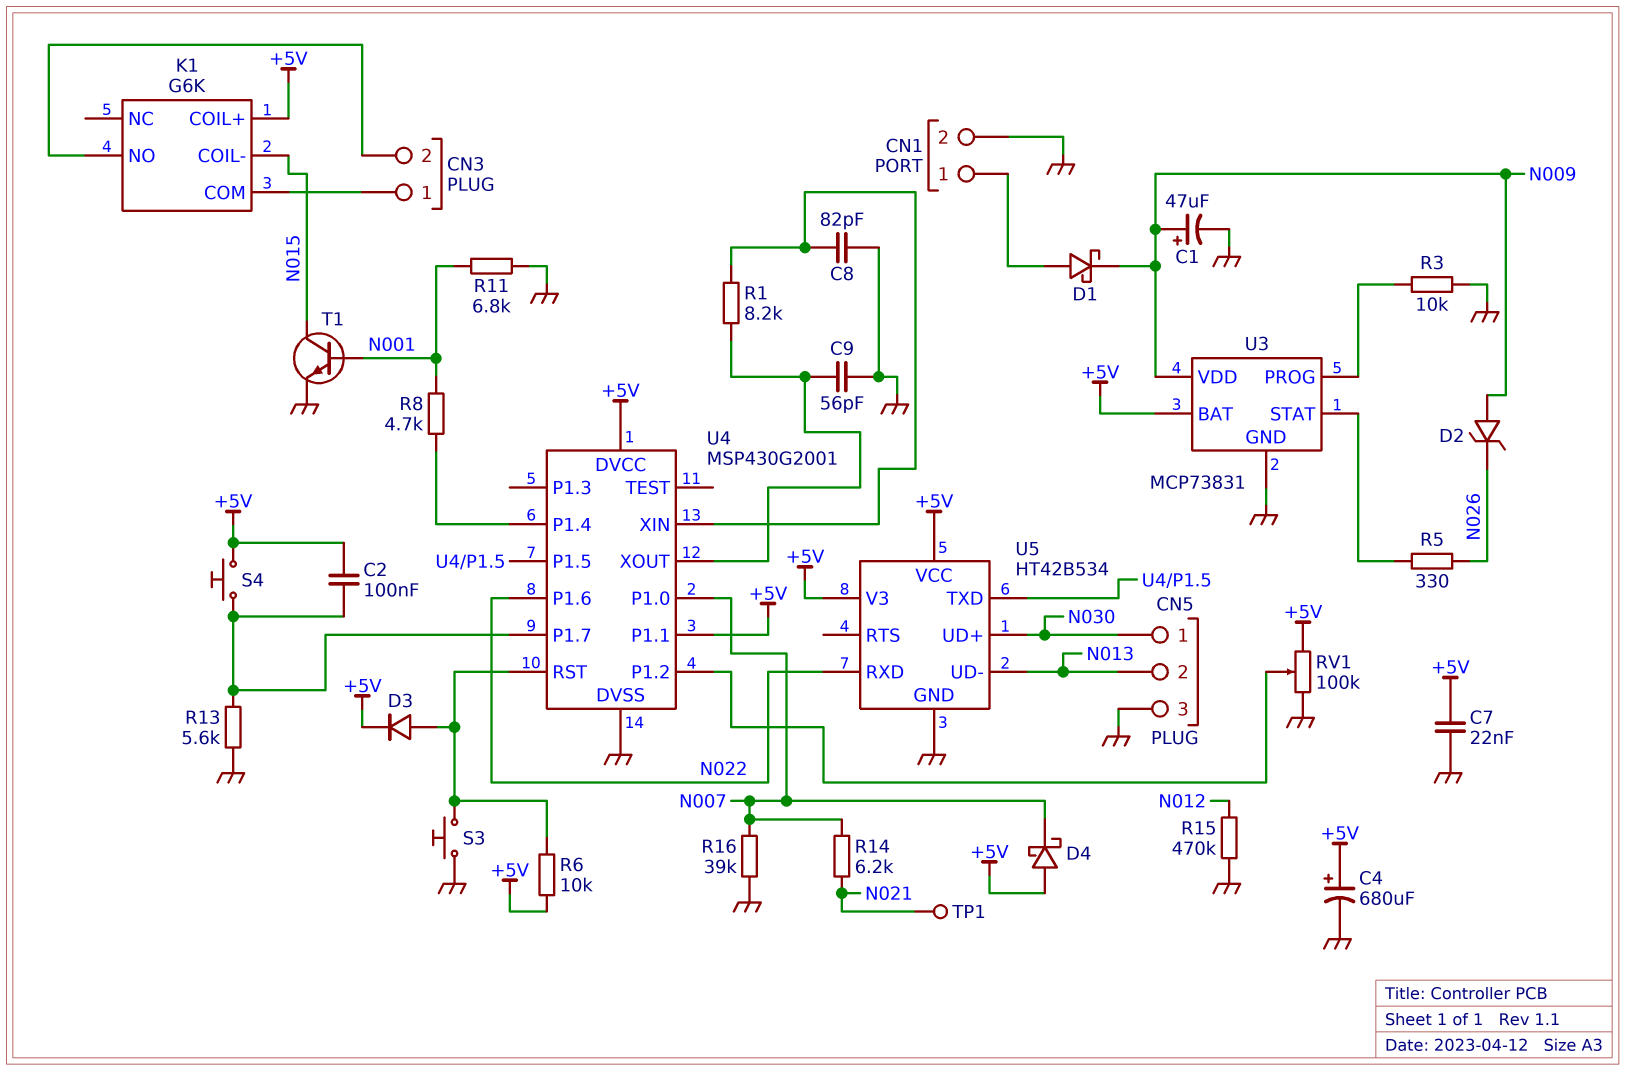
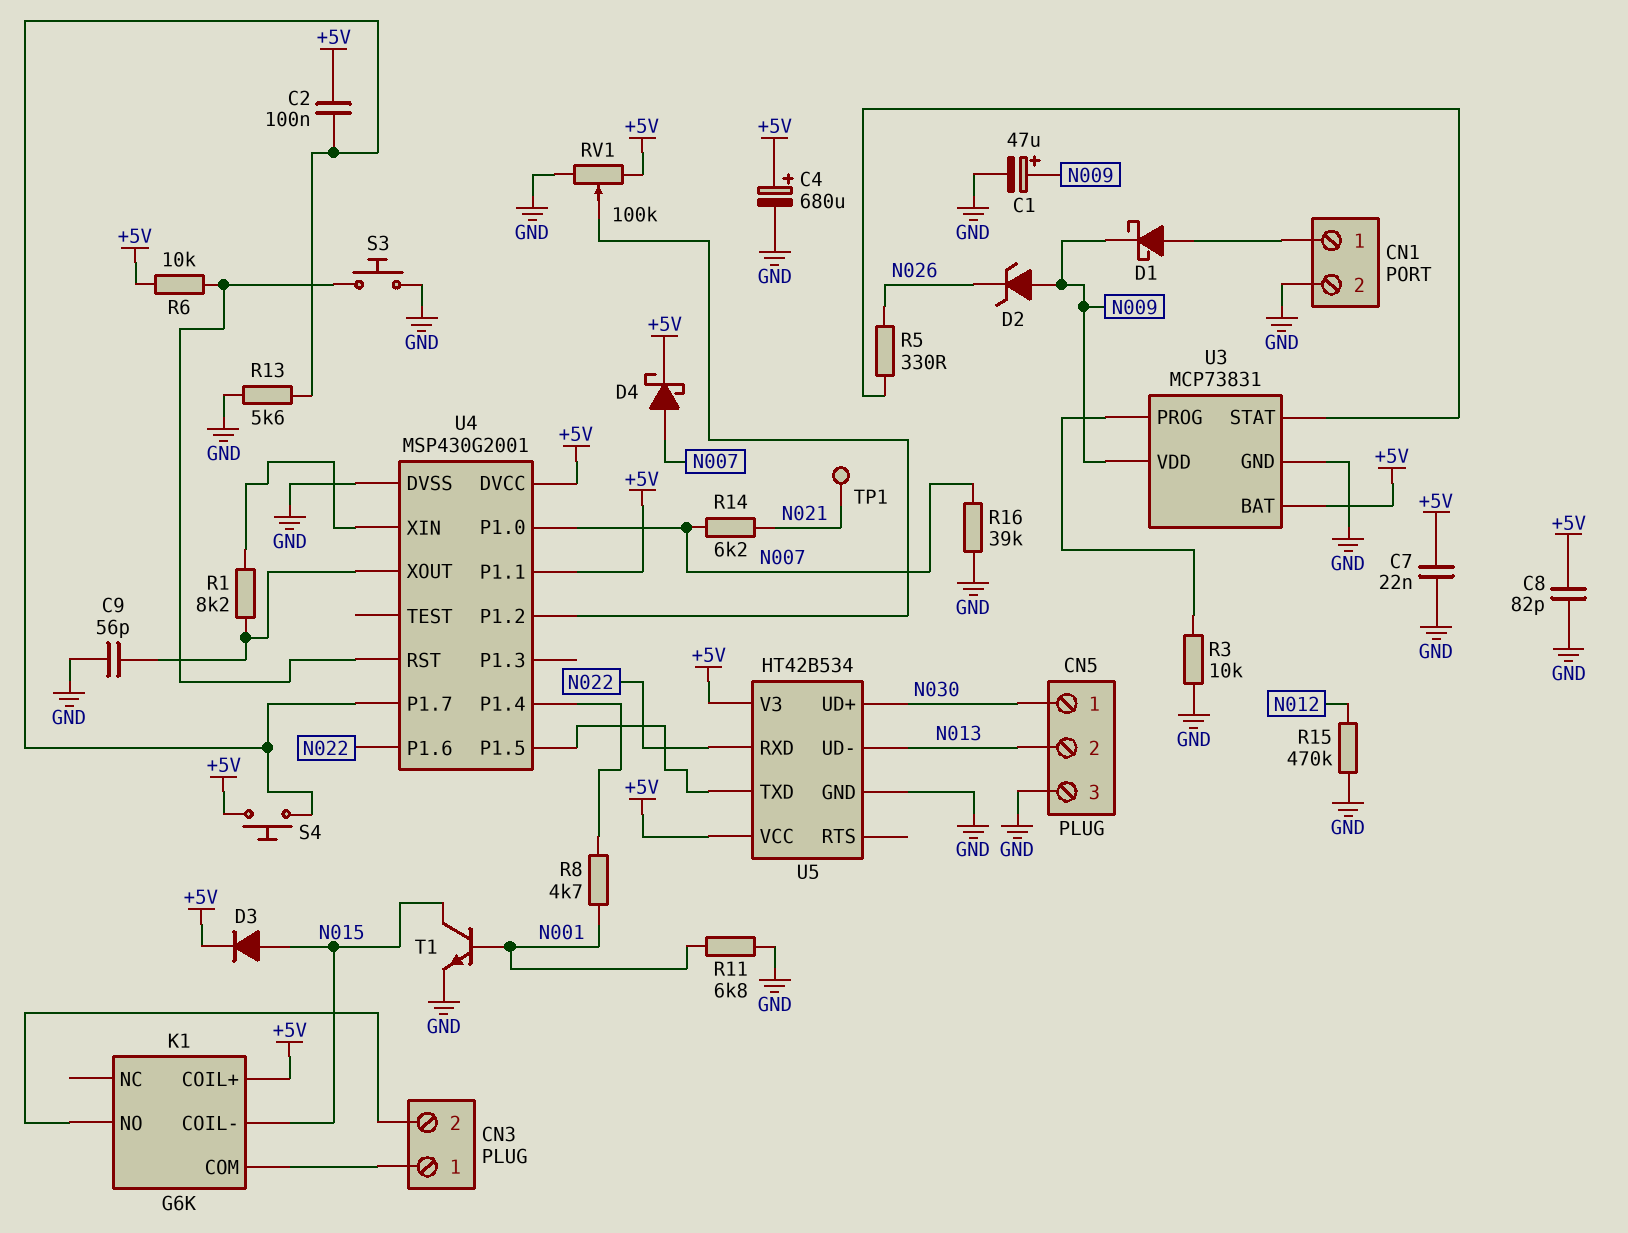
C8: 82pF (GND, U4/XIN) -> 82pF (+5V, GND)
D3: diode (A U4/RST, K +5V) -> diode (A N015, K +5V)
D4: schottky (A +5V, K N007) -> schottky (A N007, K +5V)

